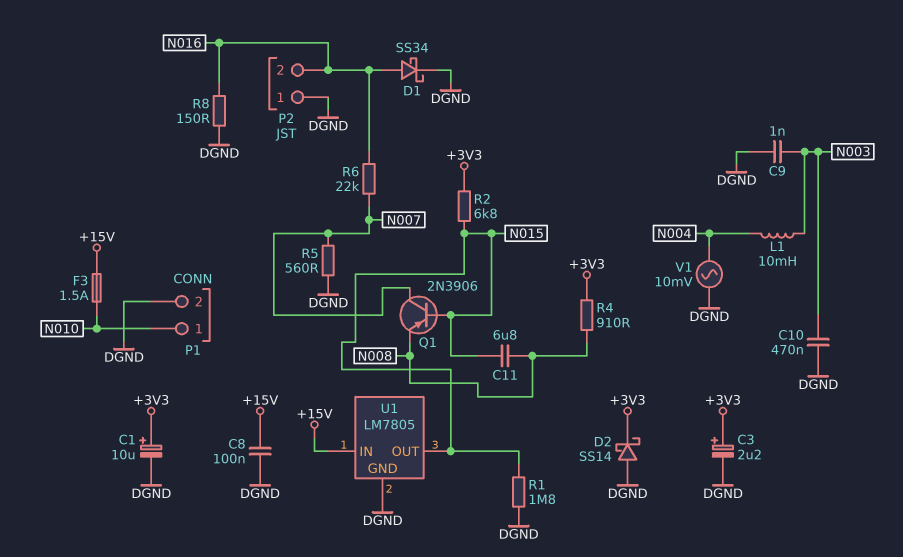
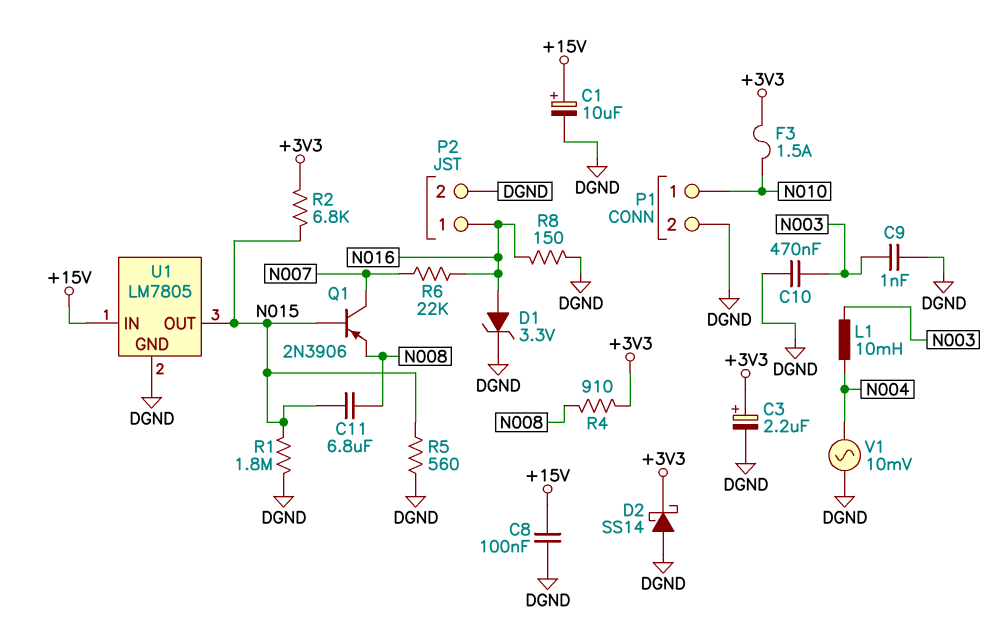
C1: 10uF (plus +3V3, minus DGND) -> 10uF (plus +15V, minus DGND)
D1: schottky SS34 (A N016, K DGND) -> zener 3.3V (A N016, K DGND)
F3: 1.5A (+15V, N010) -> 1.5A (+3V3, N010)
P2 pin 1: DGND -> N016
P2 pin 2: N016 -> DGND
R5: 560 (DGND, N007) -> 560 (DGND, N015)

